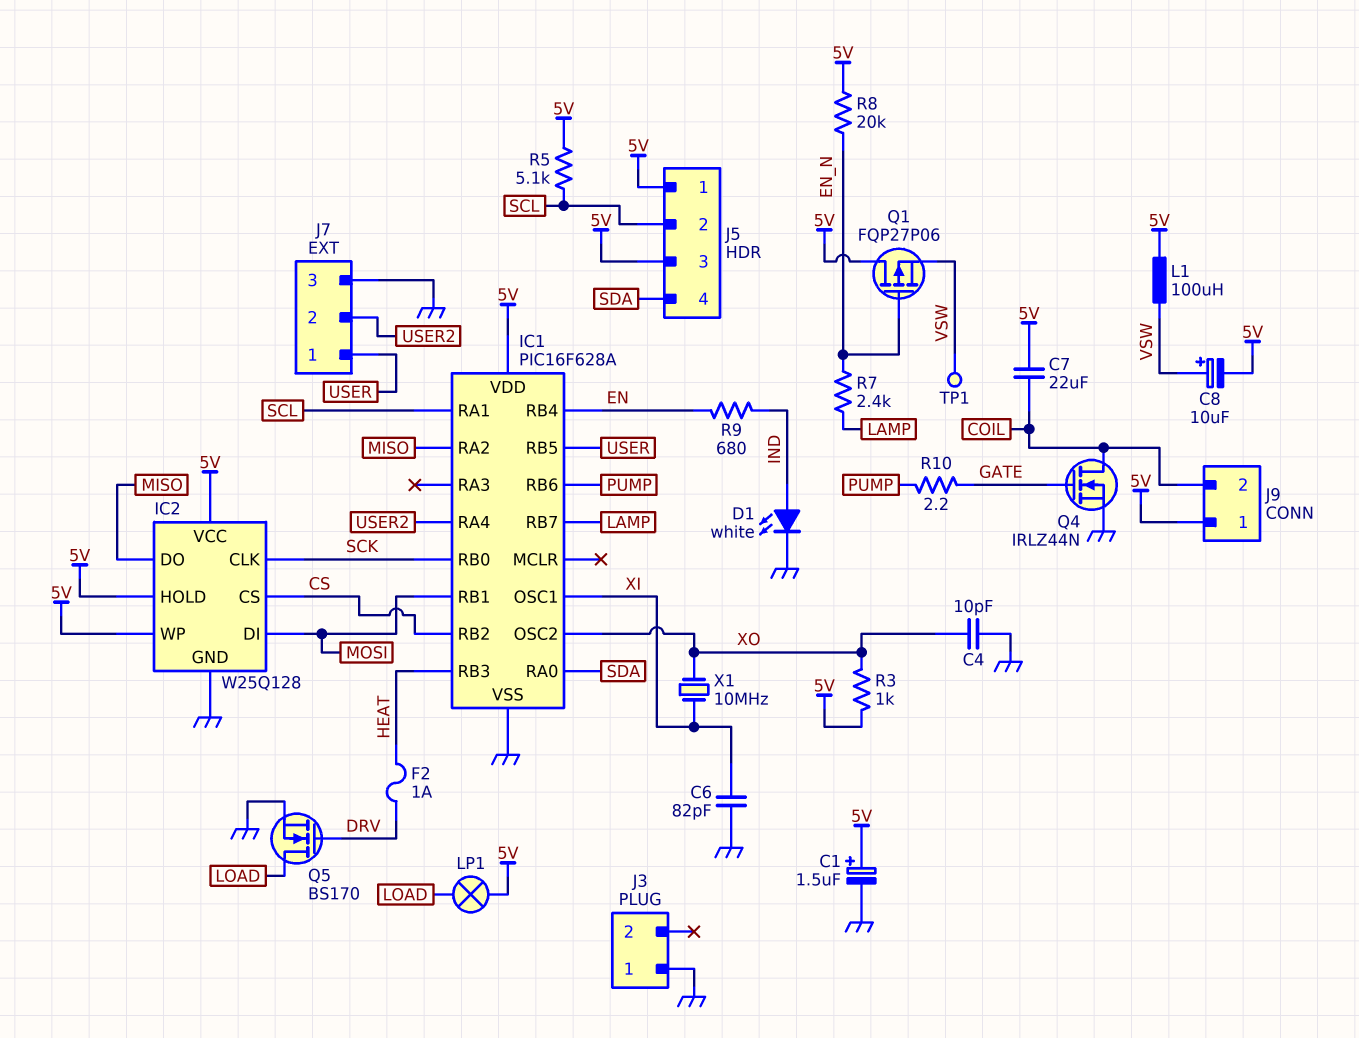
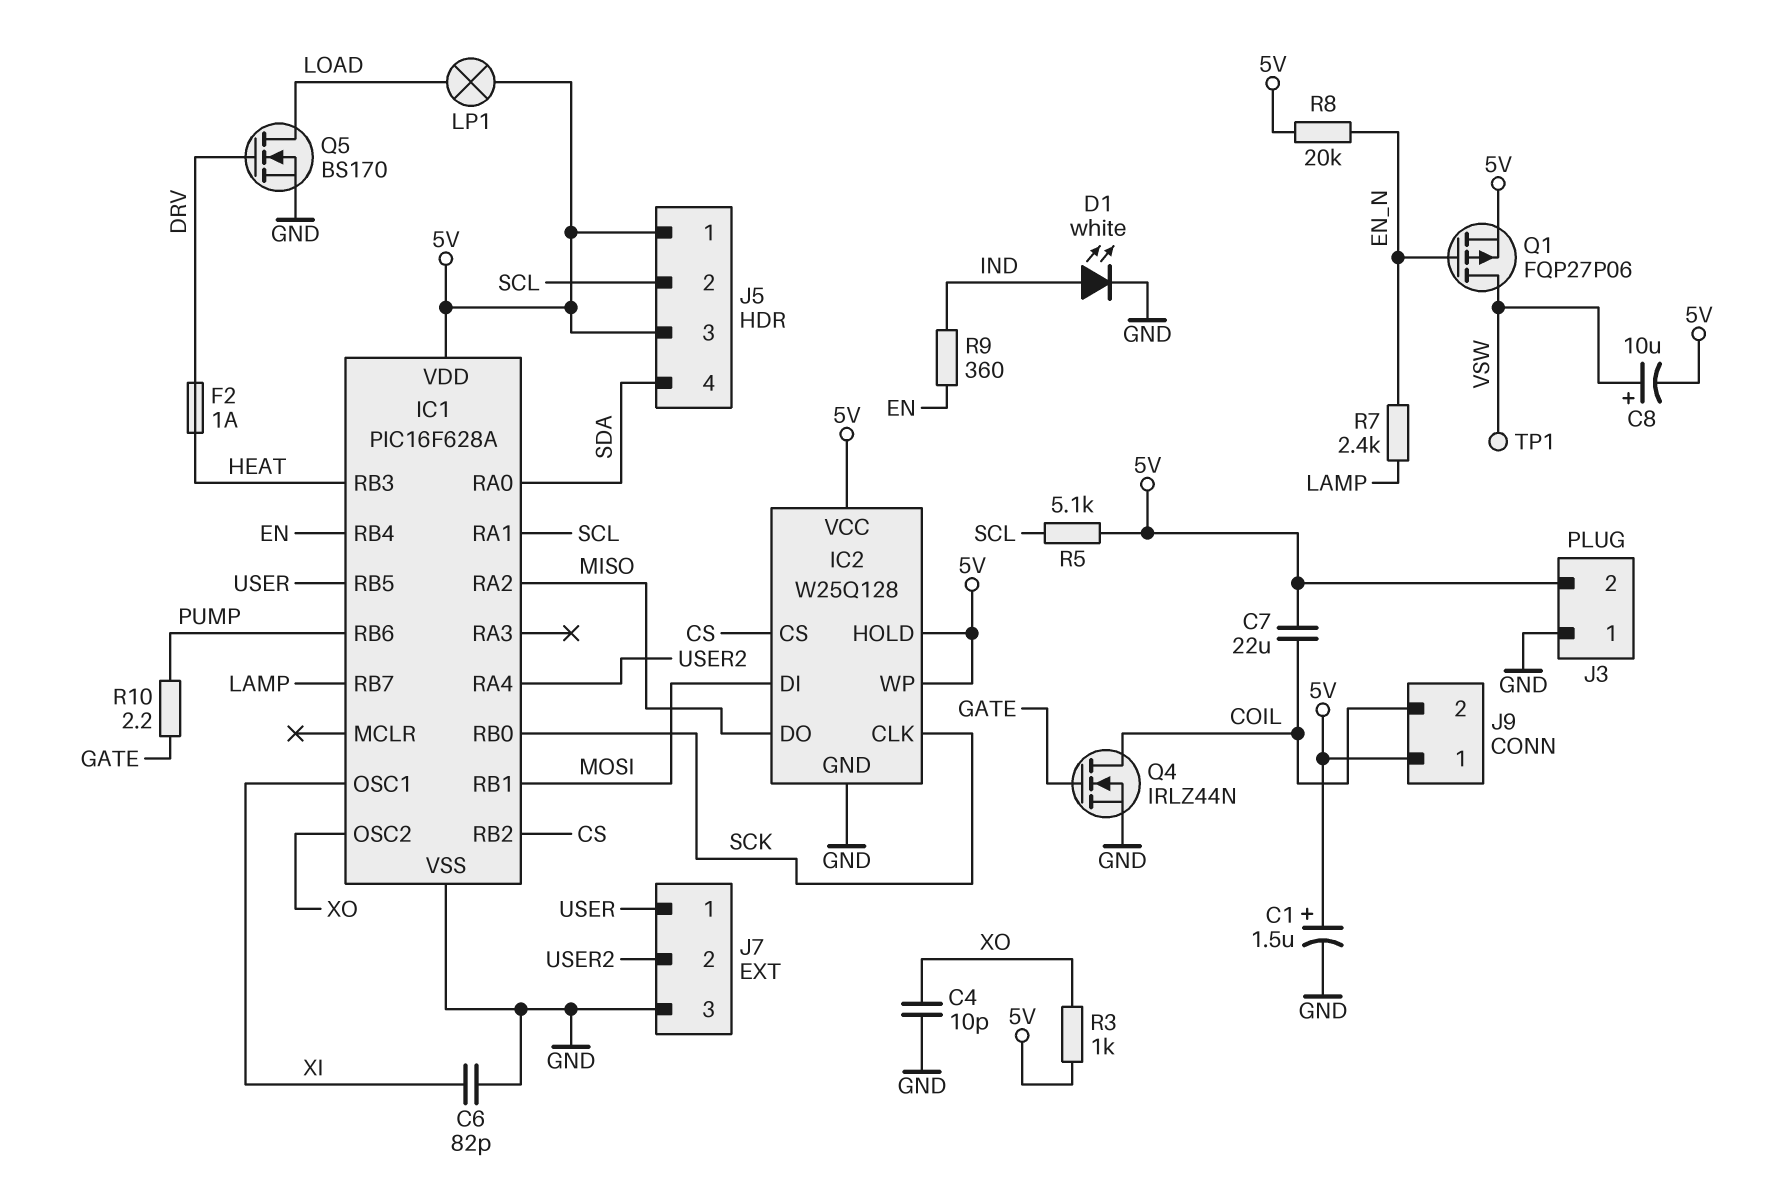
J3 pin 2: none -> 5V
L1: 100uH (5V, VSW) -> none
Q1: PMOS FQP27P06 (G EN_N, D 5V, S VSW) -> PMOS FQP27P06 (G EN_N, D VSW, S 5V)
R9: 680 (EN, IND) -> 360 (EN, IND)
X1: 10MHz (XI, XO) -> none

